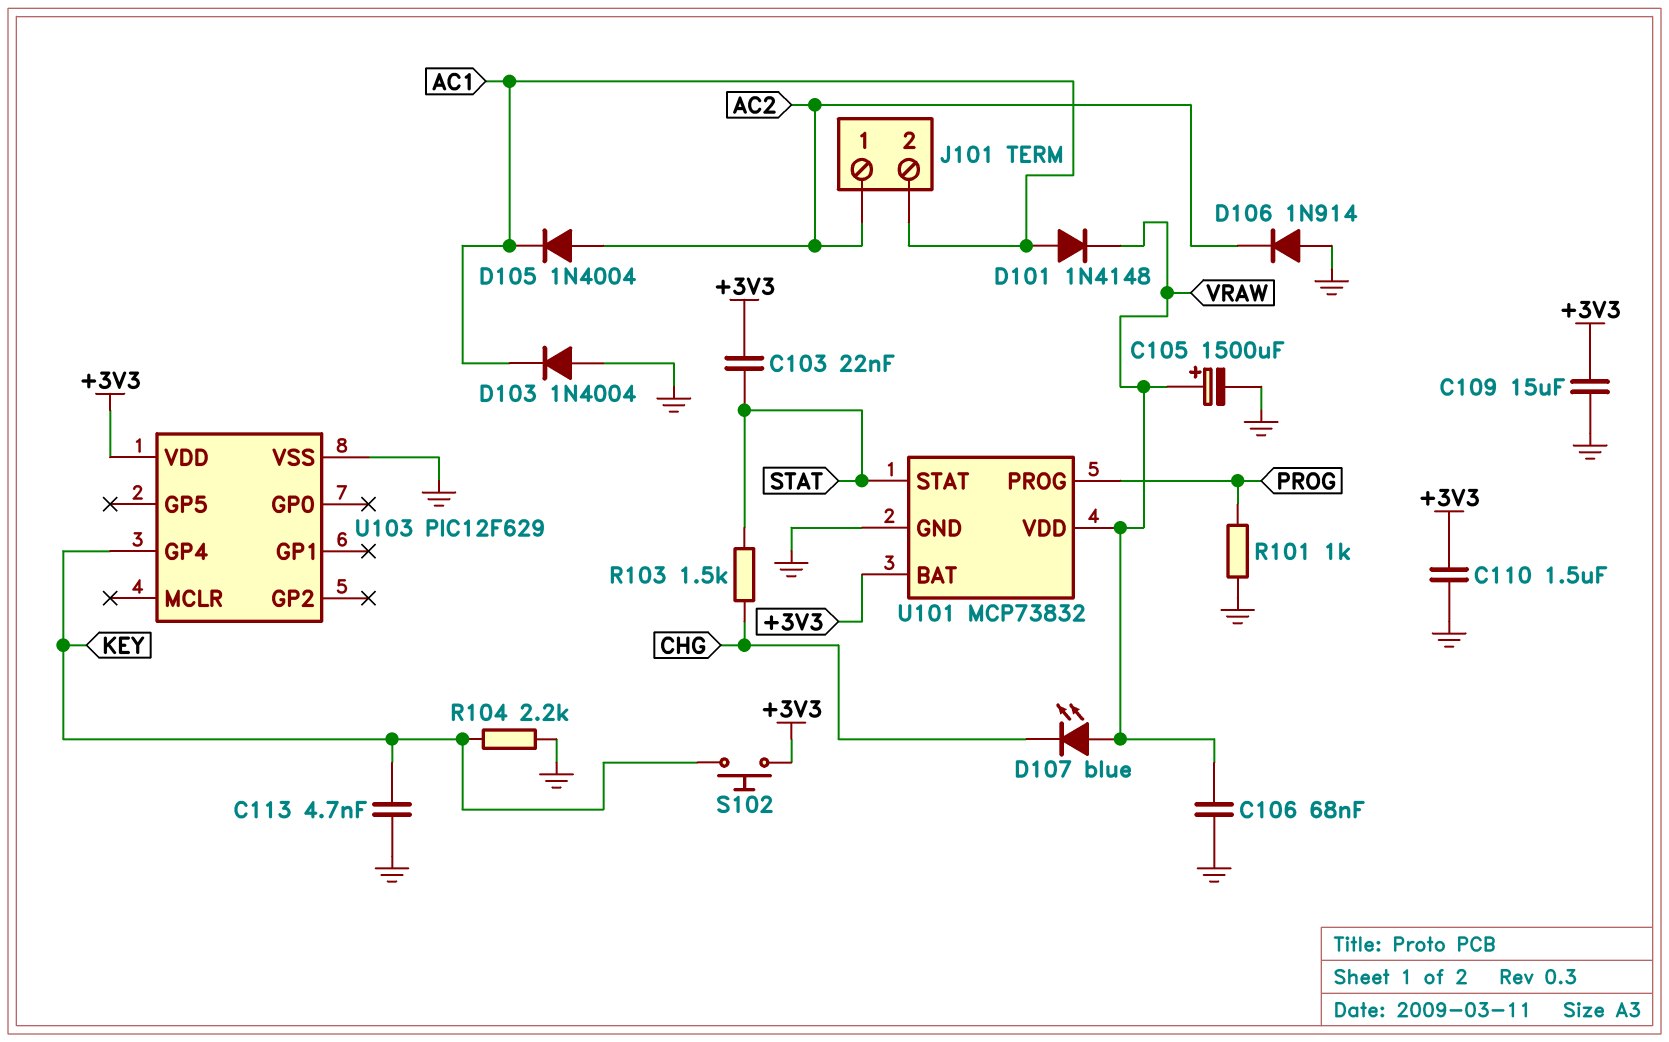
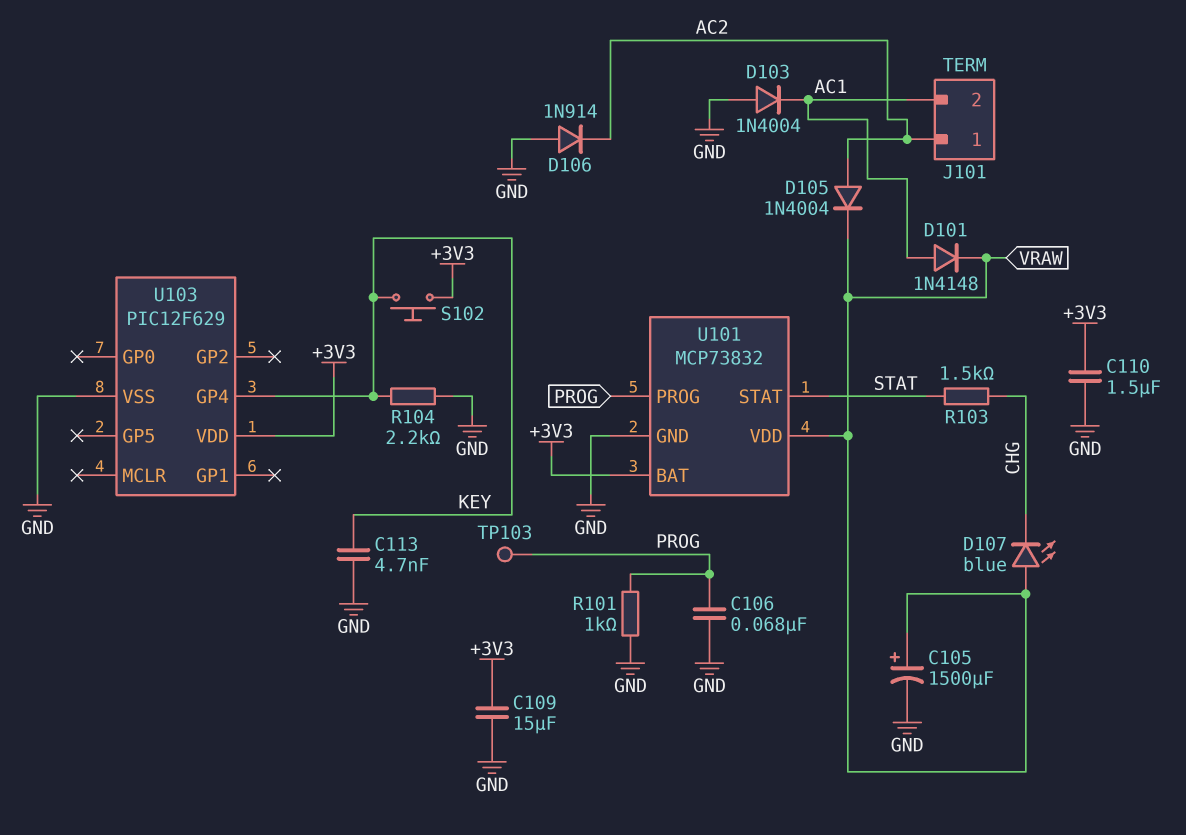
C103: 22nF (+3V3, STAT) -> none
C106: 68nF (GND, VRAW) -> 68nF (GND, PROG)
D105: diode 1N4004 (A AC2, K AC1) -> diode 1N4004 (A AC2, K VRAW)
TP103: none -> test point (PROG)

